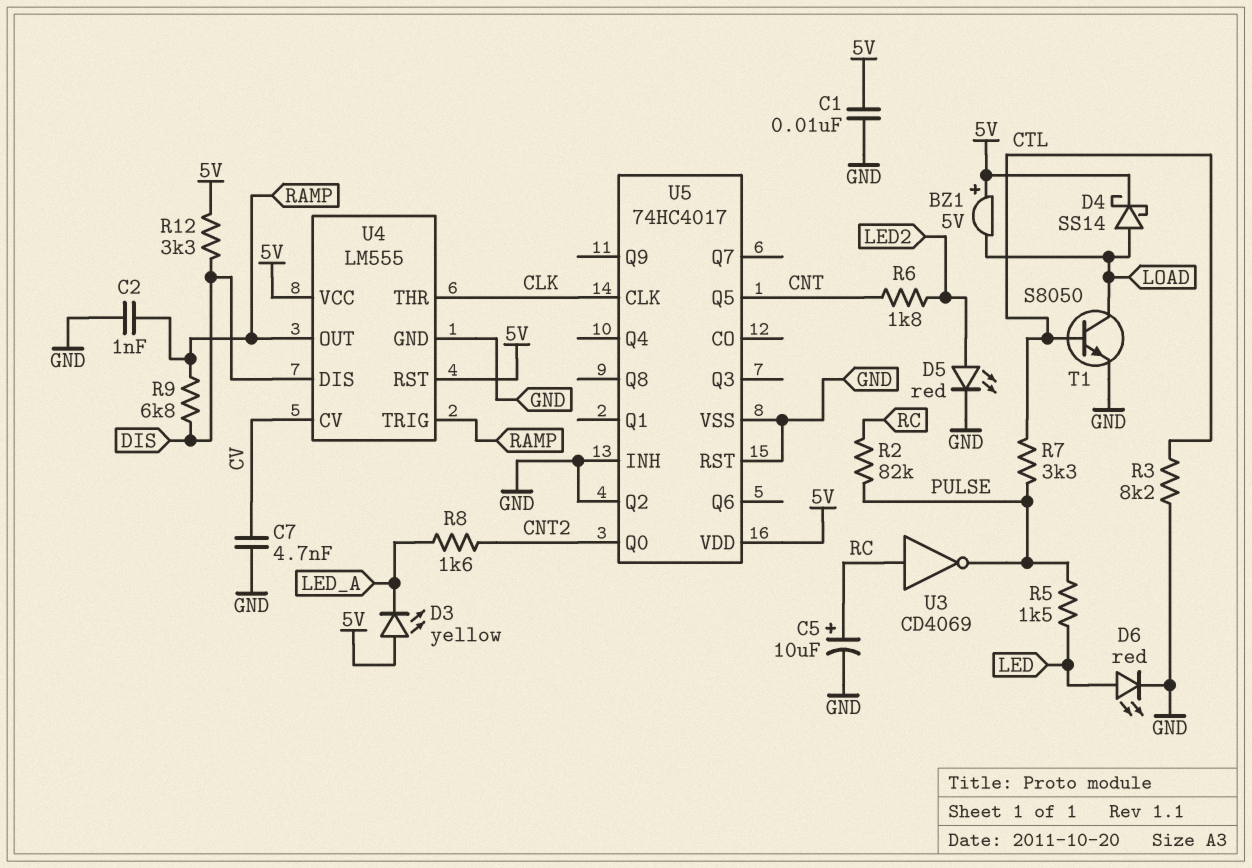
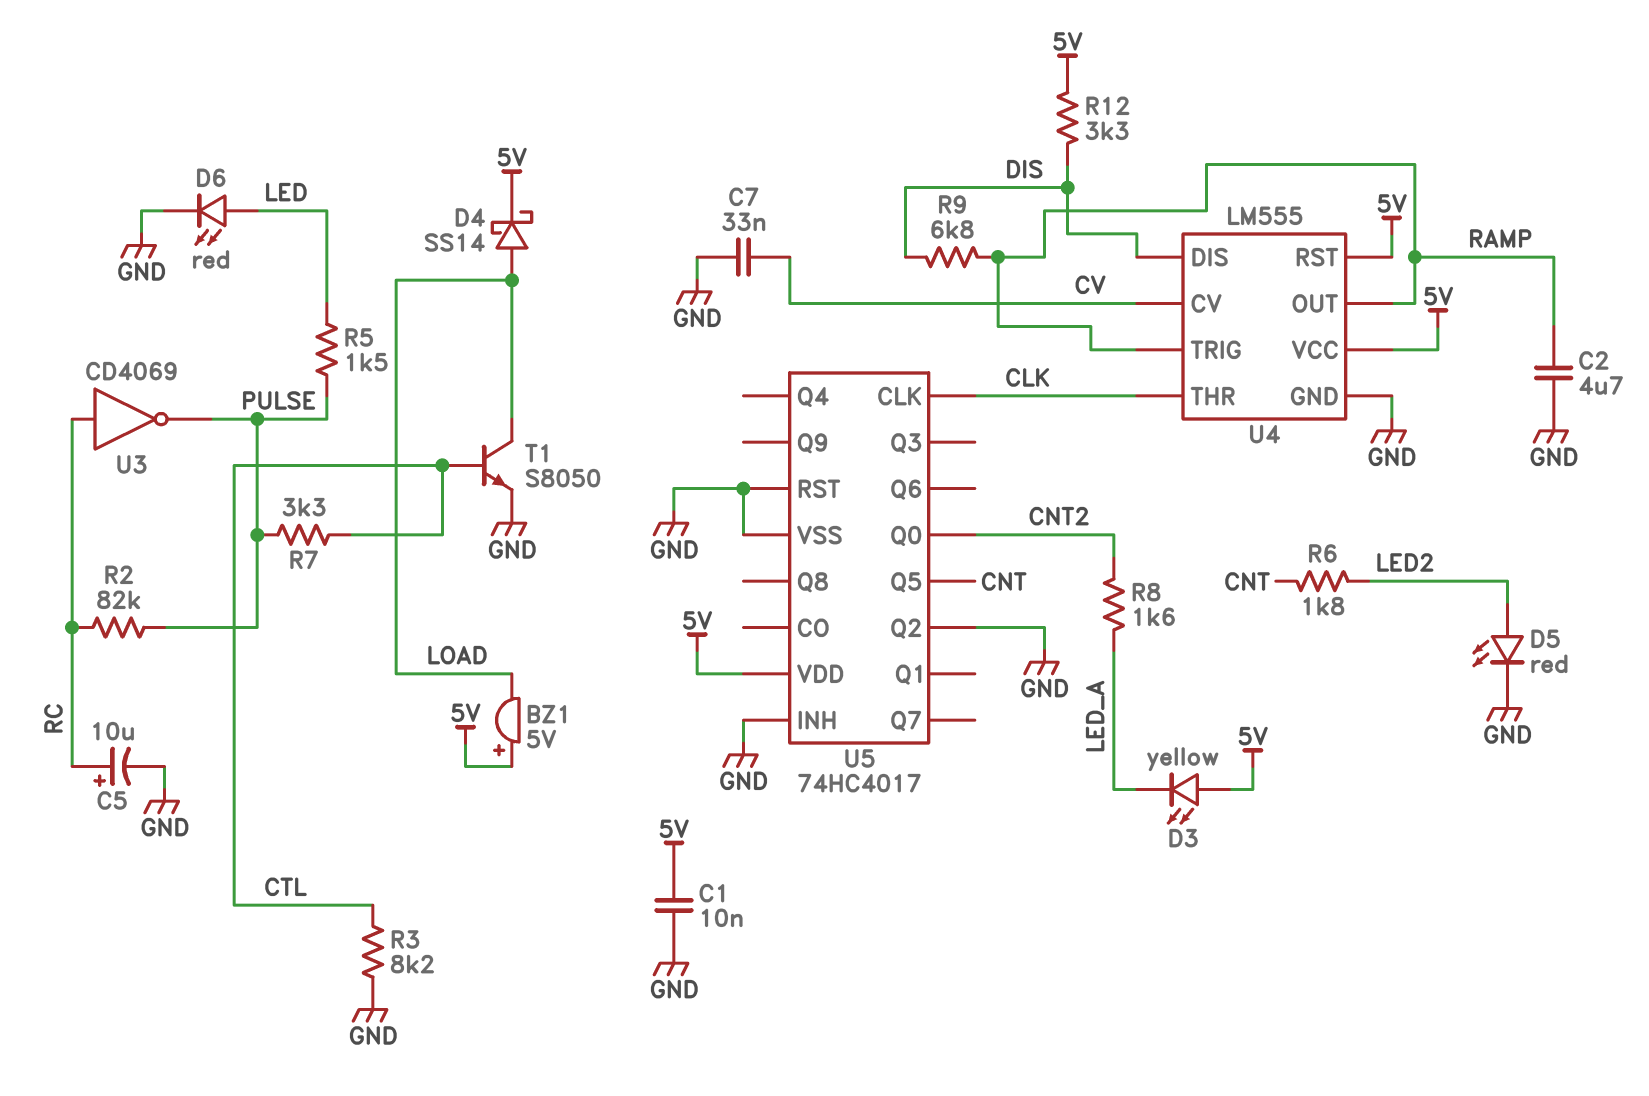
C2: 1nF (GND, RAMP) -> 4.7uF (GND, RAMP)
C7: 4.7nF (CV, GND) -> 33nF (CV, GND)

